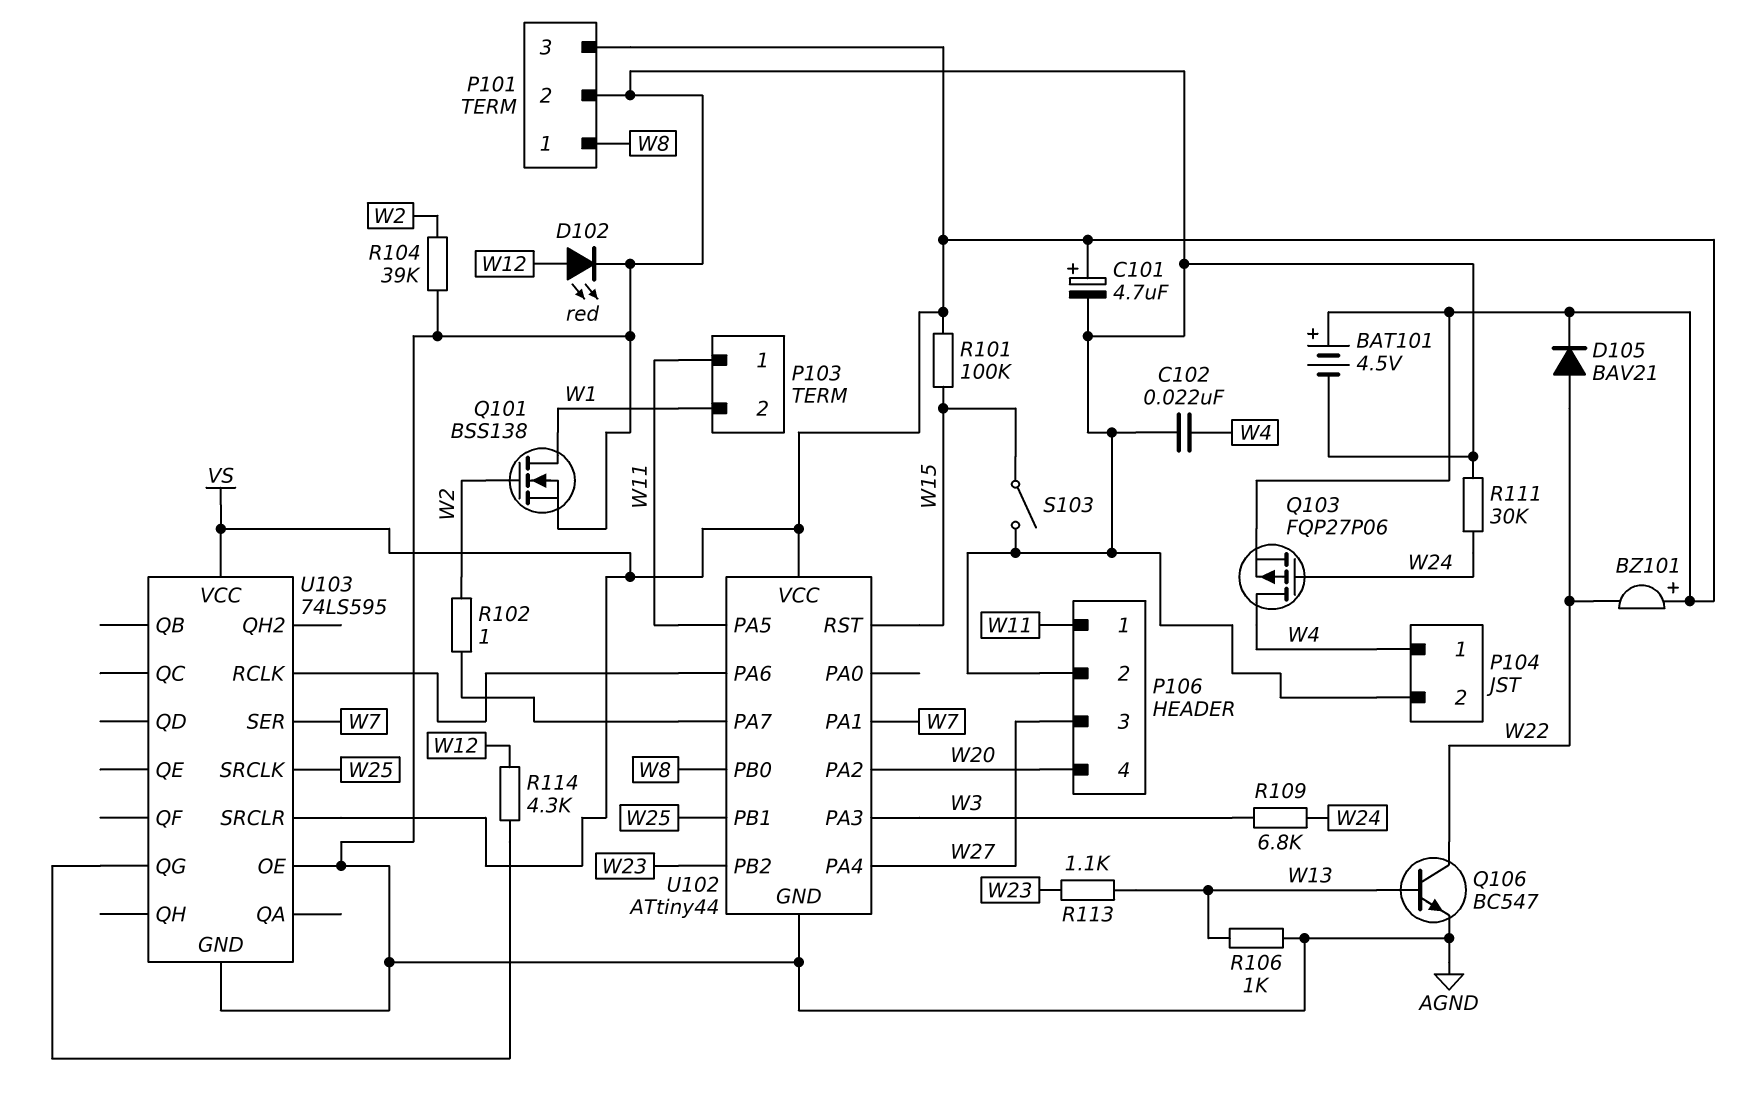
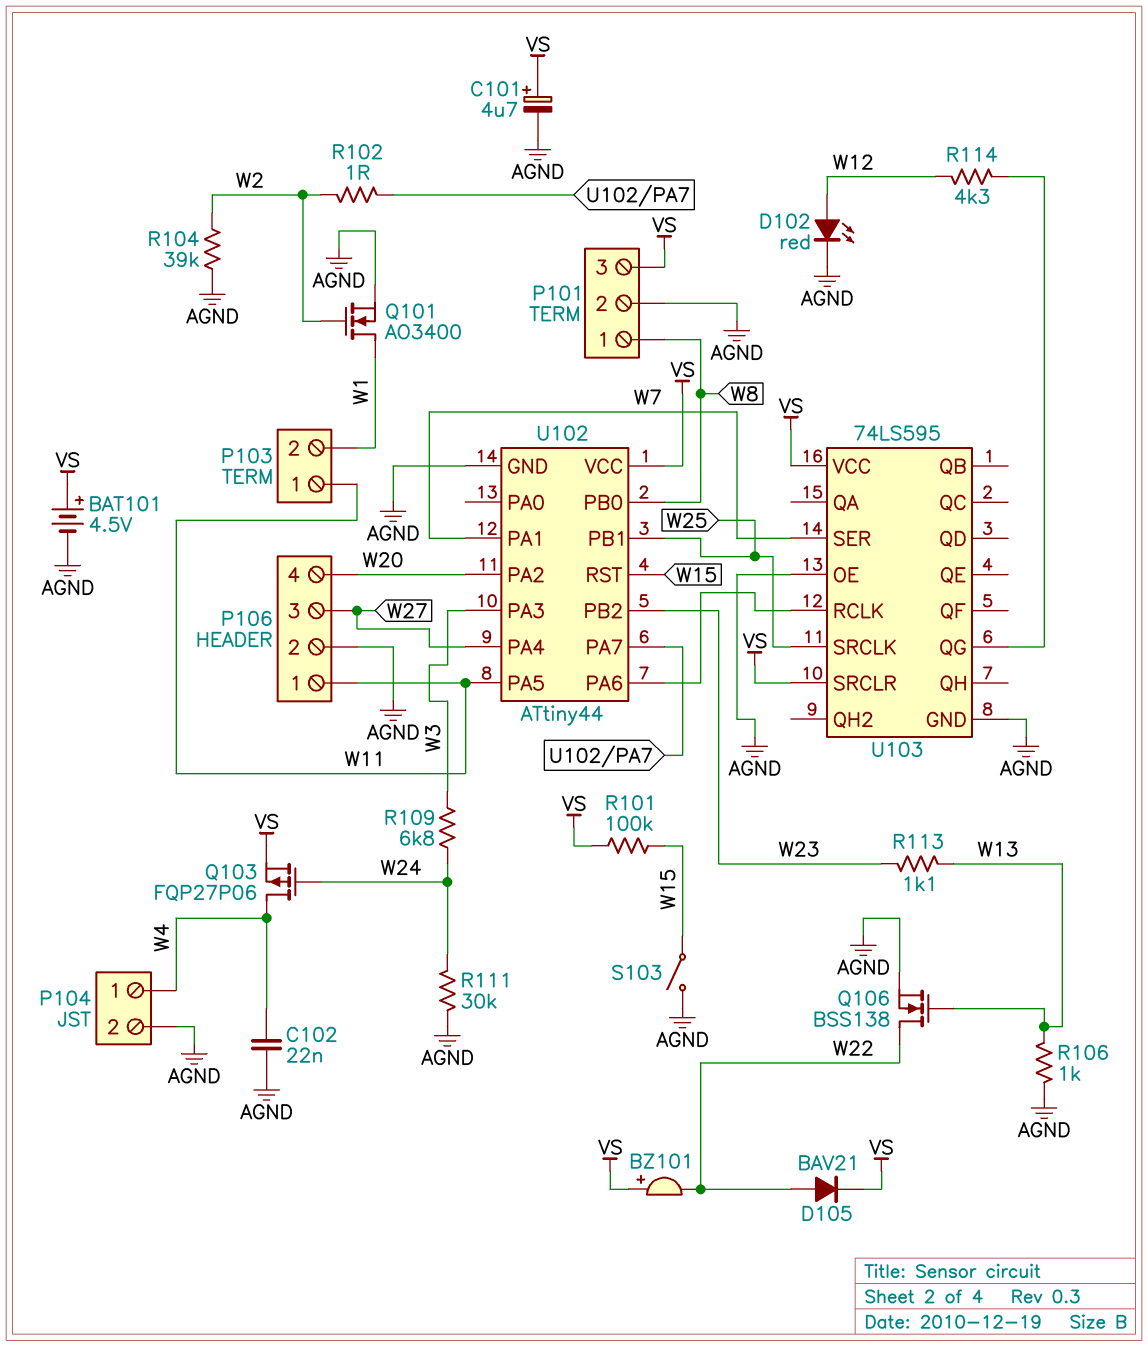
Q101: NMOS BSS138 (G W2, D W1, S AGND) -> NMOS AO3400 (G W2, D W1, S AGND)
Q106: NPN BC547 (B W13, C W22, E AGND) -> NMOS BSS138 (G W13, D W22, S AGND)

